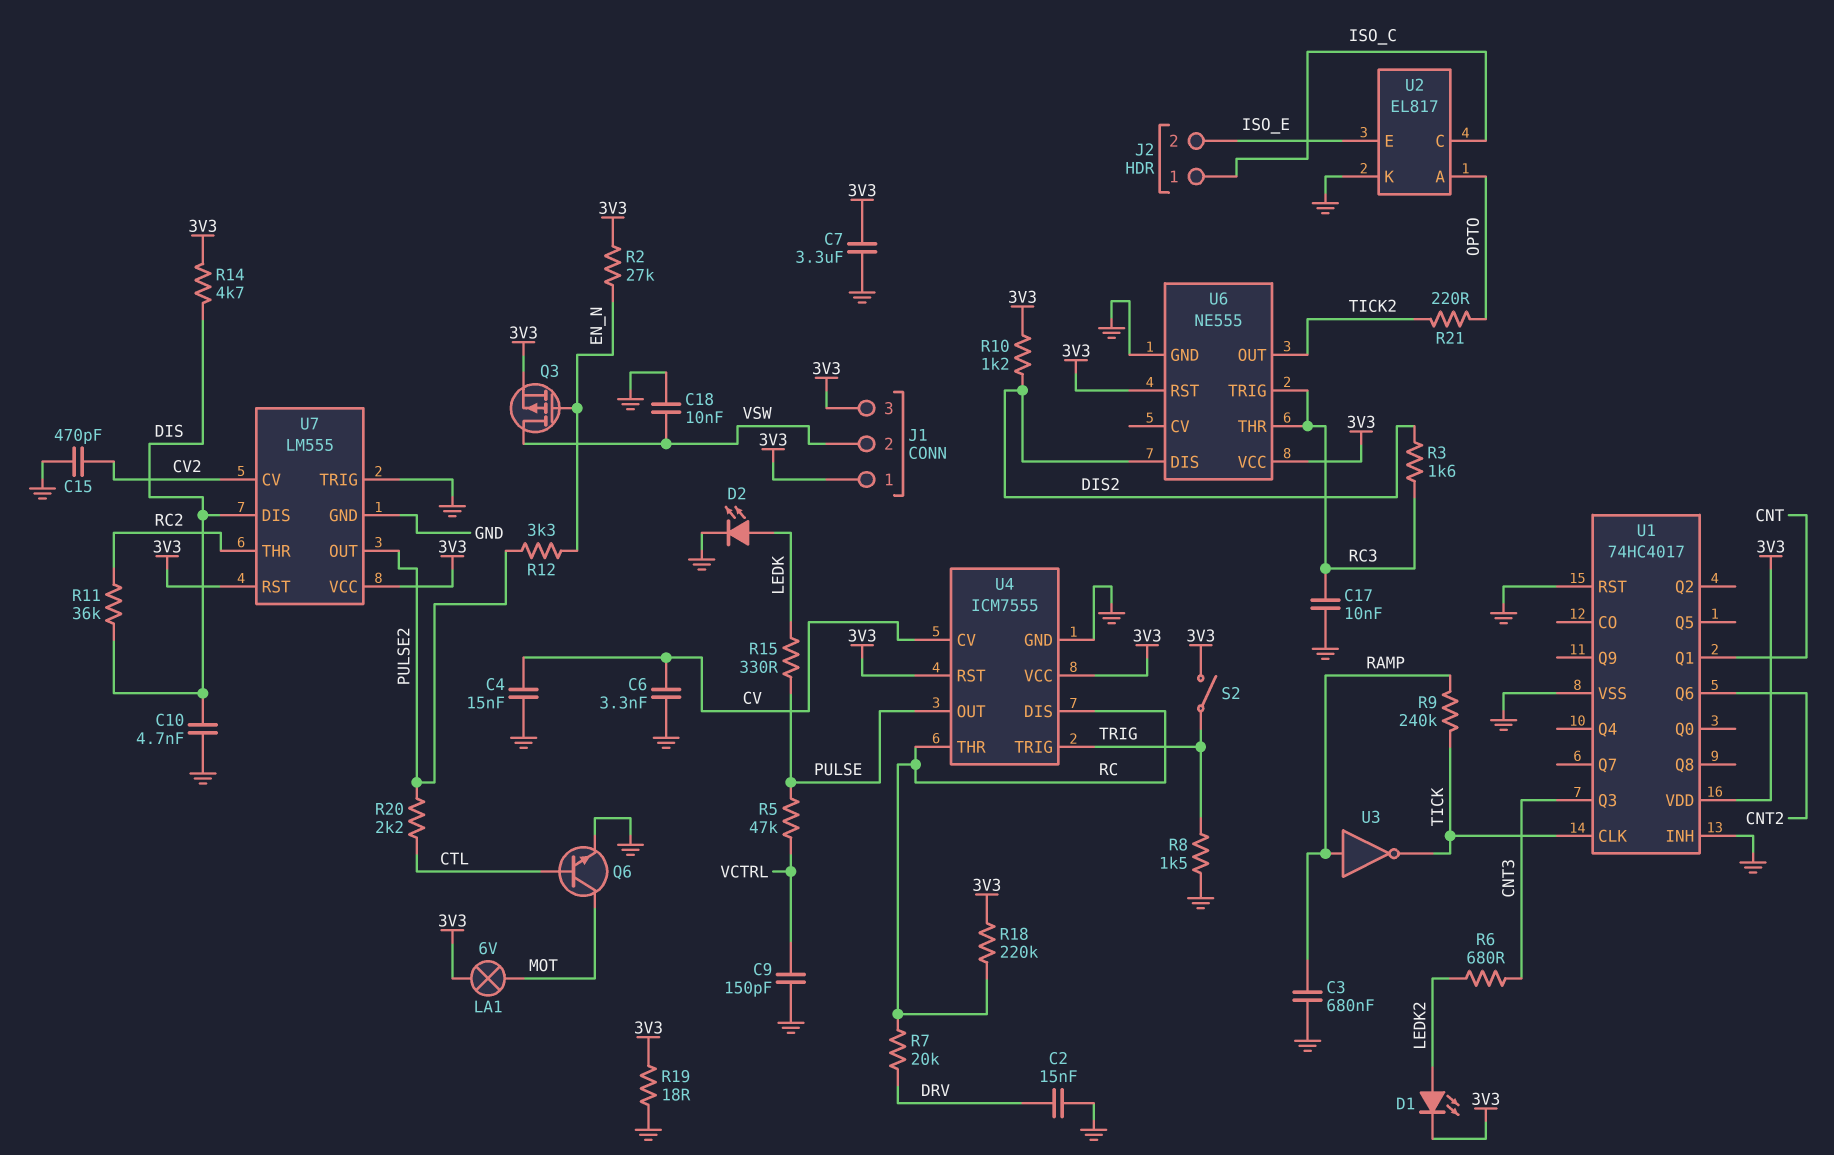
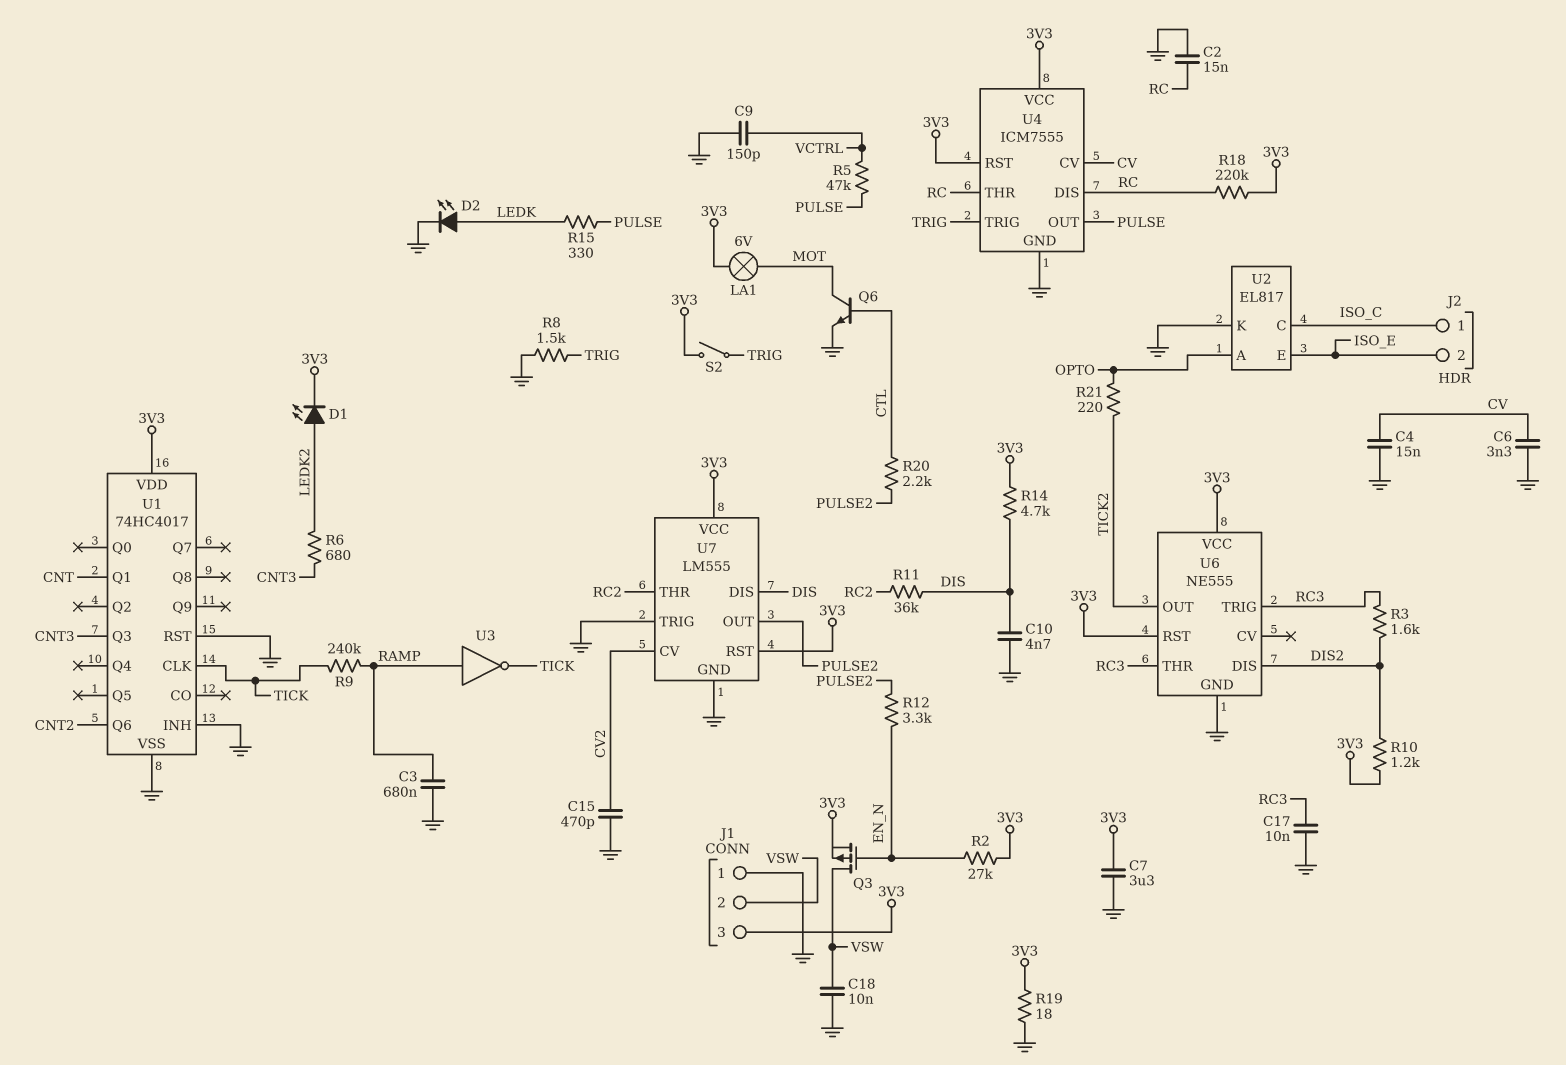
C2: 15nF (DRV, GND) -> 15nF (GND, RC)
J1 pin 1: 3V3 -> GND
R7: 20k (DRV, RC) -> none

